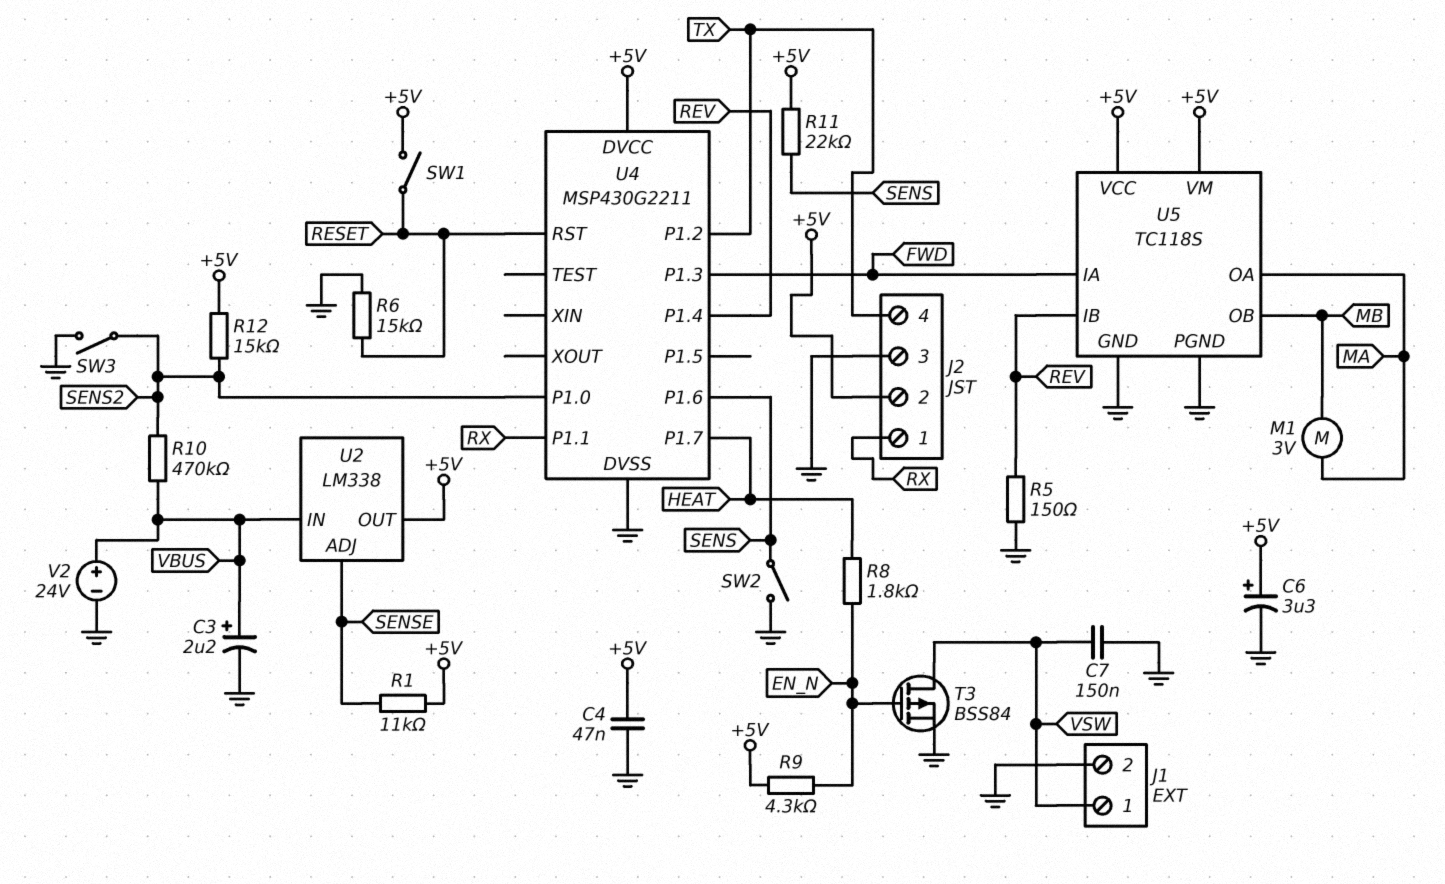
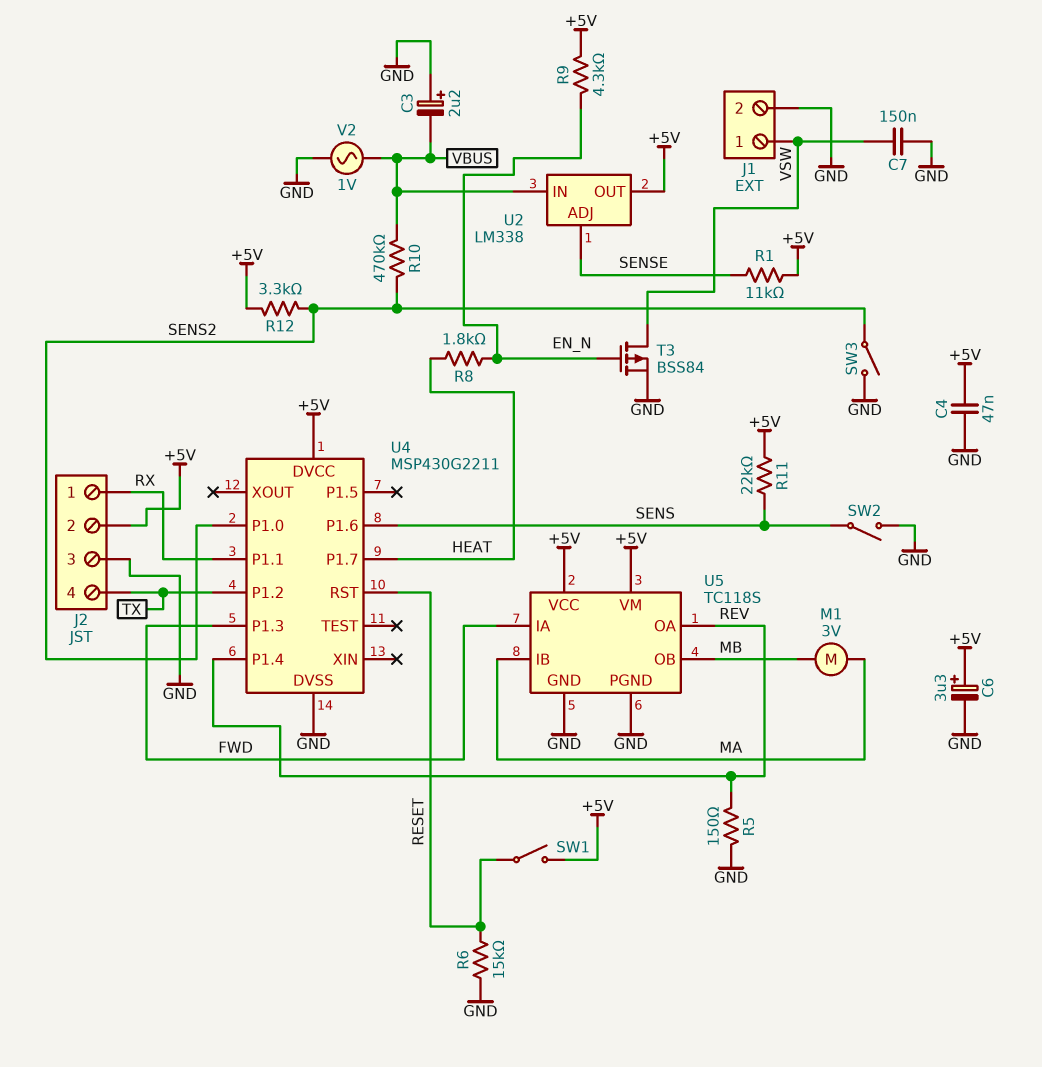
C3: 2.2uF (plus VBUS, minus GND) -> 2.2uF (plus GND, minus VBUS)
R12: 15k (+5V, SENS2) -> 3.3k (+5V, SENS2)
U5 pin IB: REV -> MA
U5 pin OA: MA -> REV
V2: 24V (plus VBUS, minus GND) -> AC 1V (GND, VBUS)

